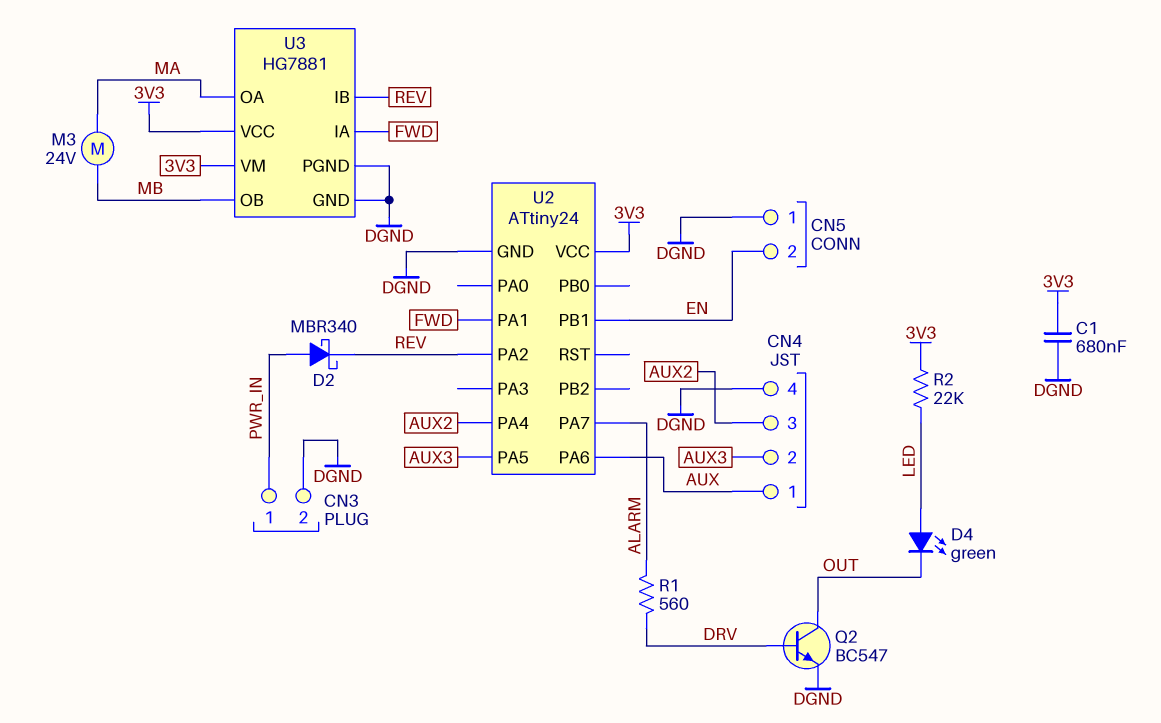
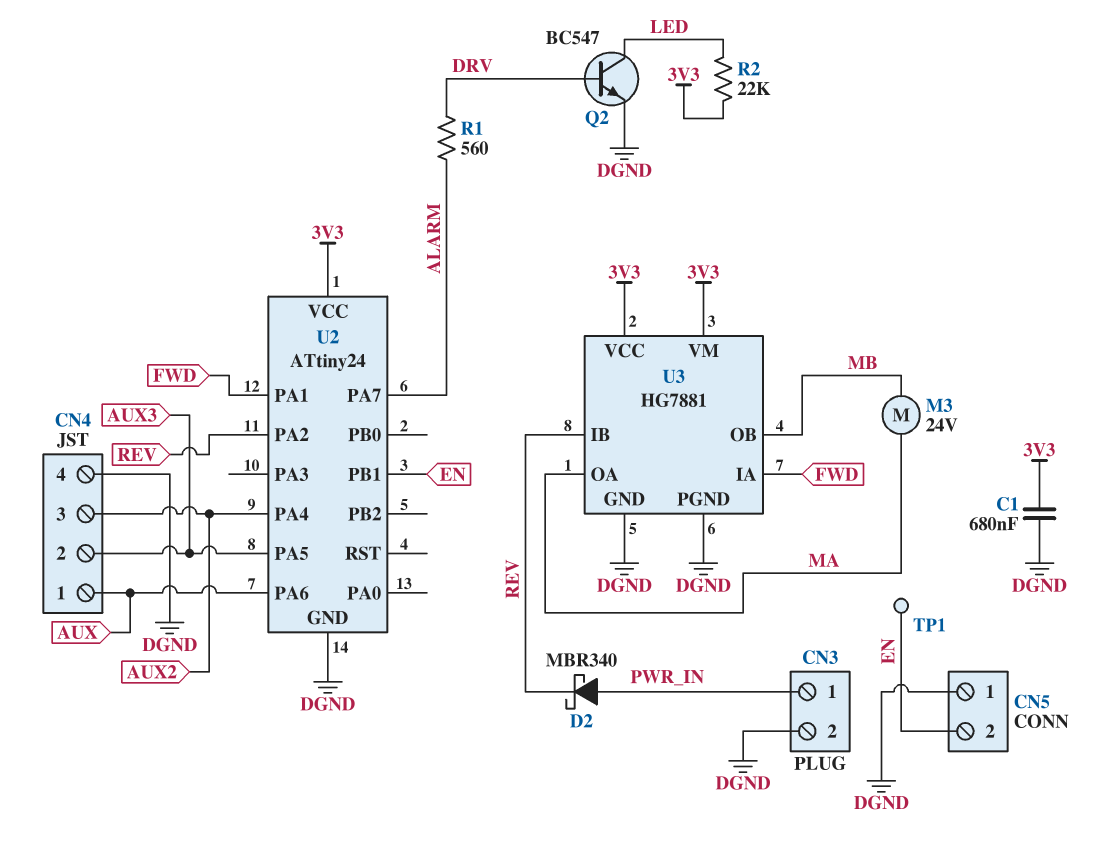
D4: LED green (A LED, K OUT) -> none
Q2: NPN BC547 (B DRV, C OUT, E DGND) -> NPN BC547 (B DRV, C LED, E DGND)
TP1: none -> test point (EN)

